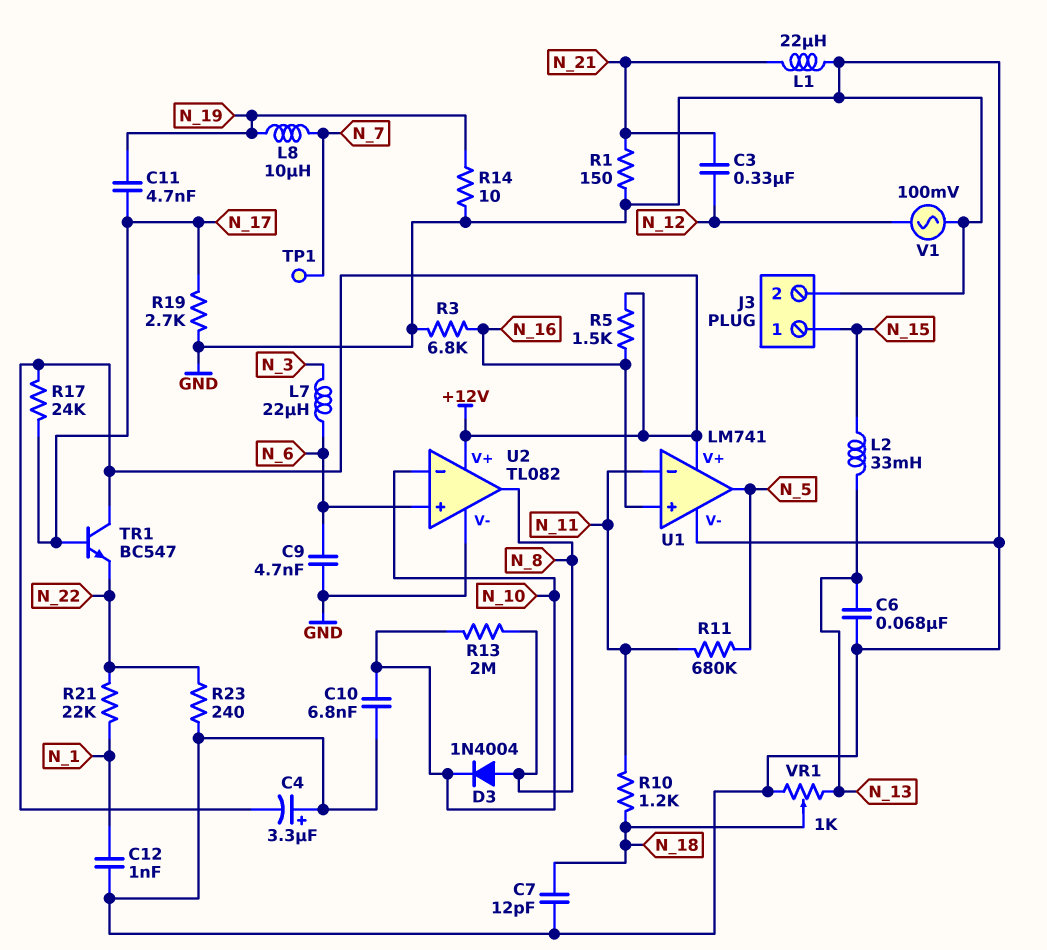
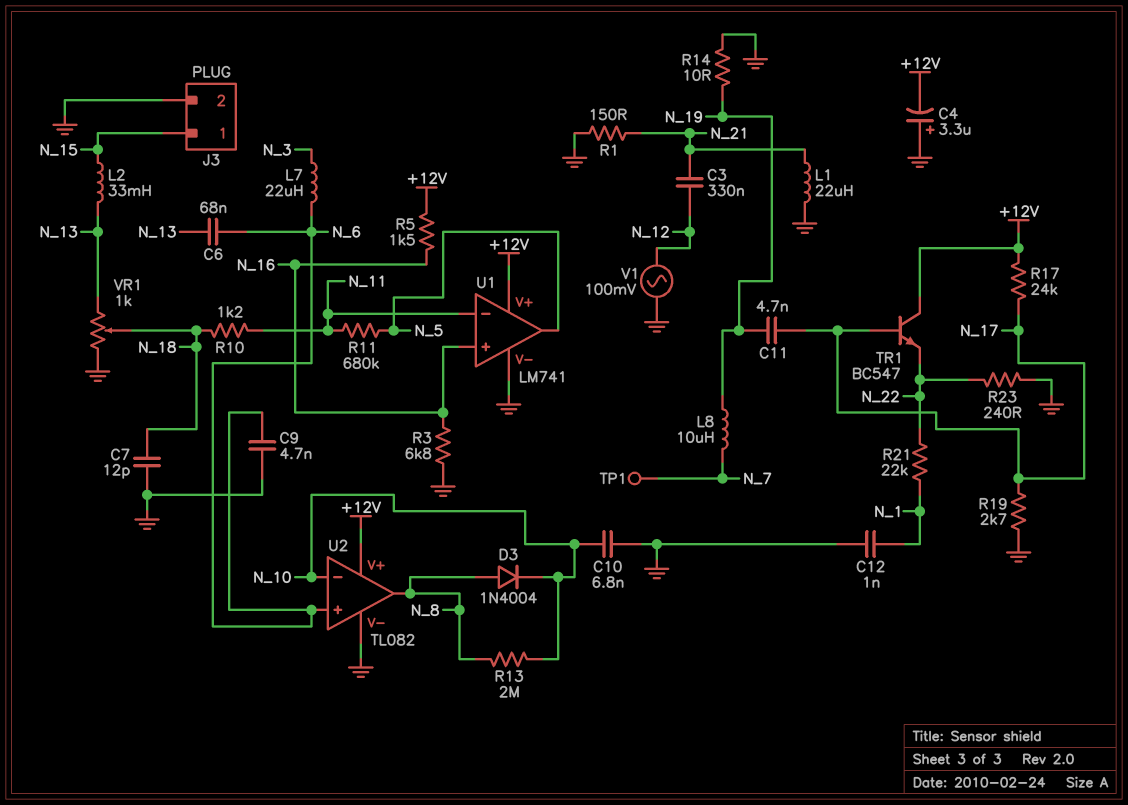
C6: 68nF (GND, N_13) -> 68nF (N_6, N_13)

